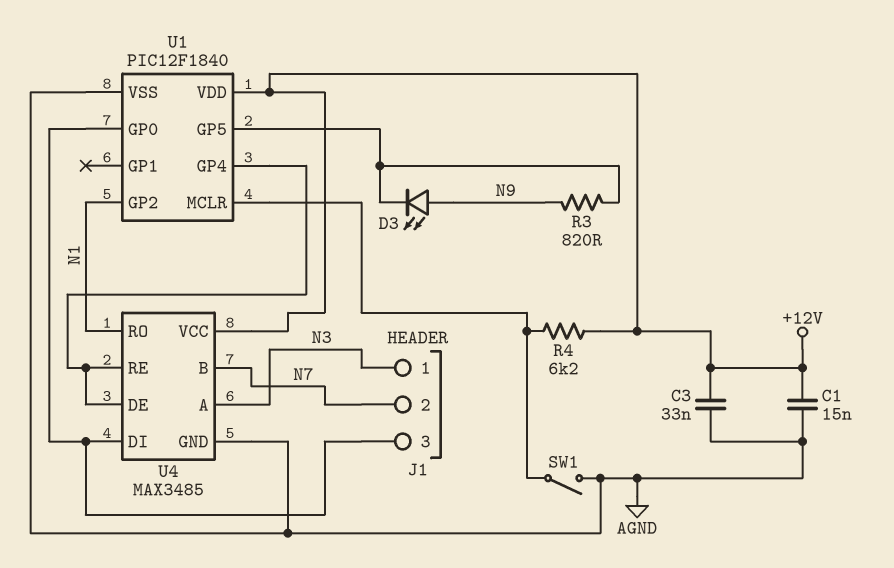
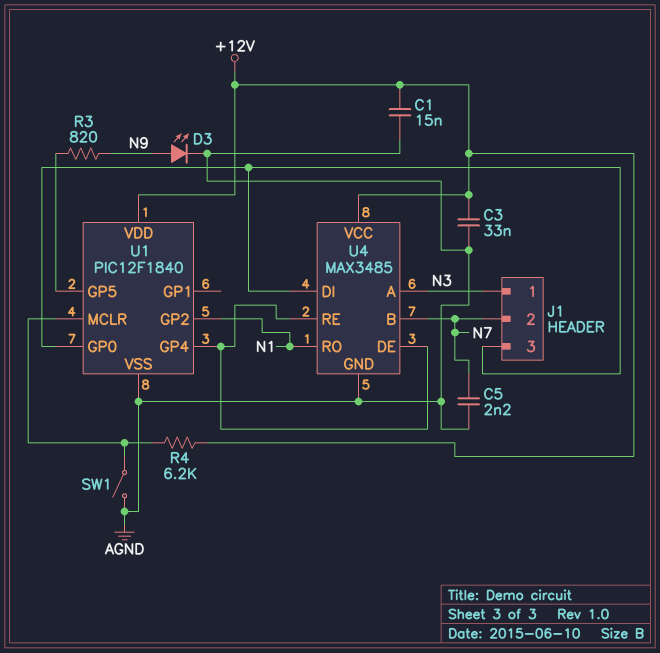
C5: none -> 2.2nF (AGND, N7)
D3: LED (A N9, K U1/GP5) -> LED (A N9, K AGND)

